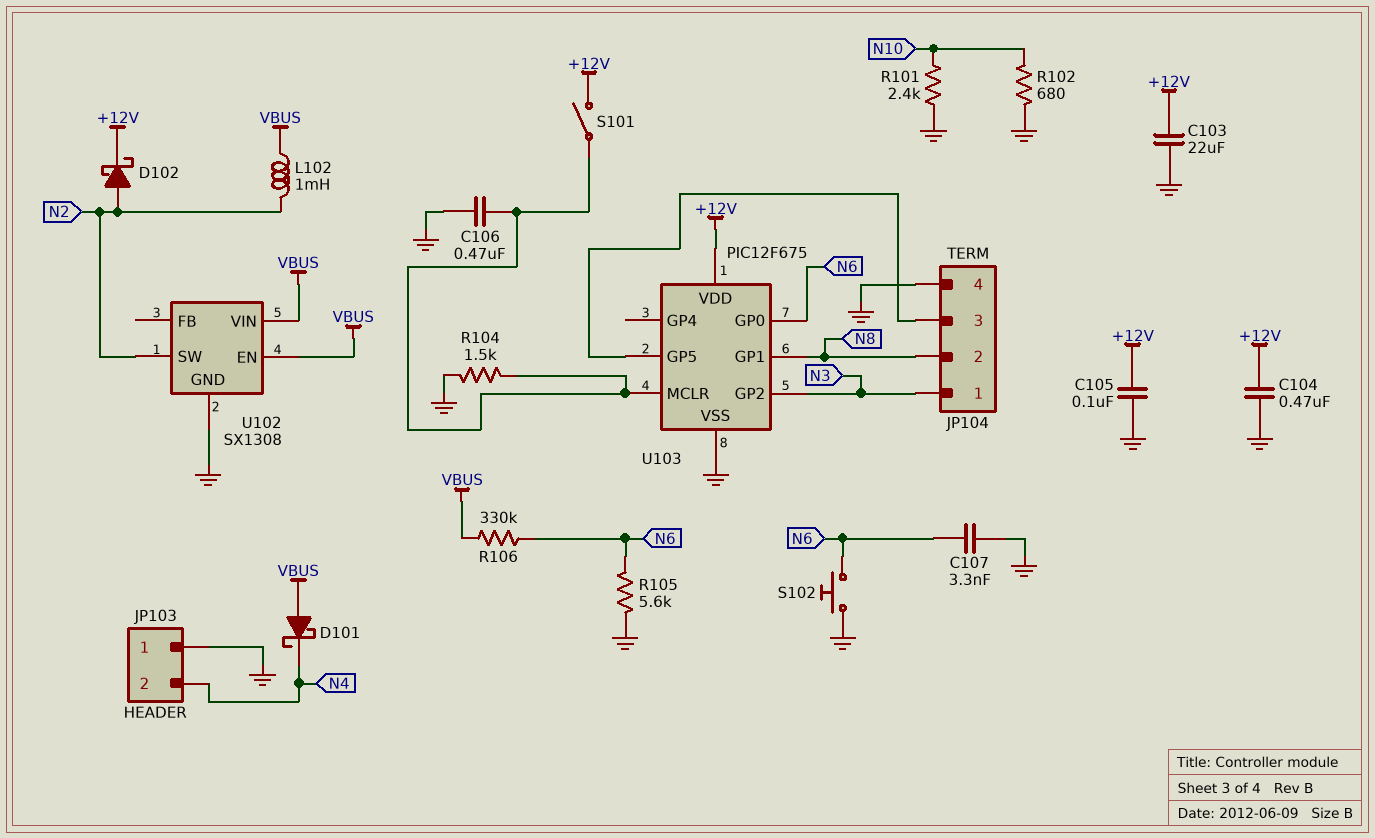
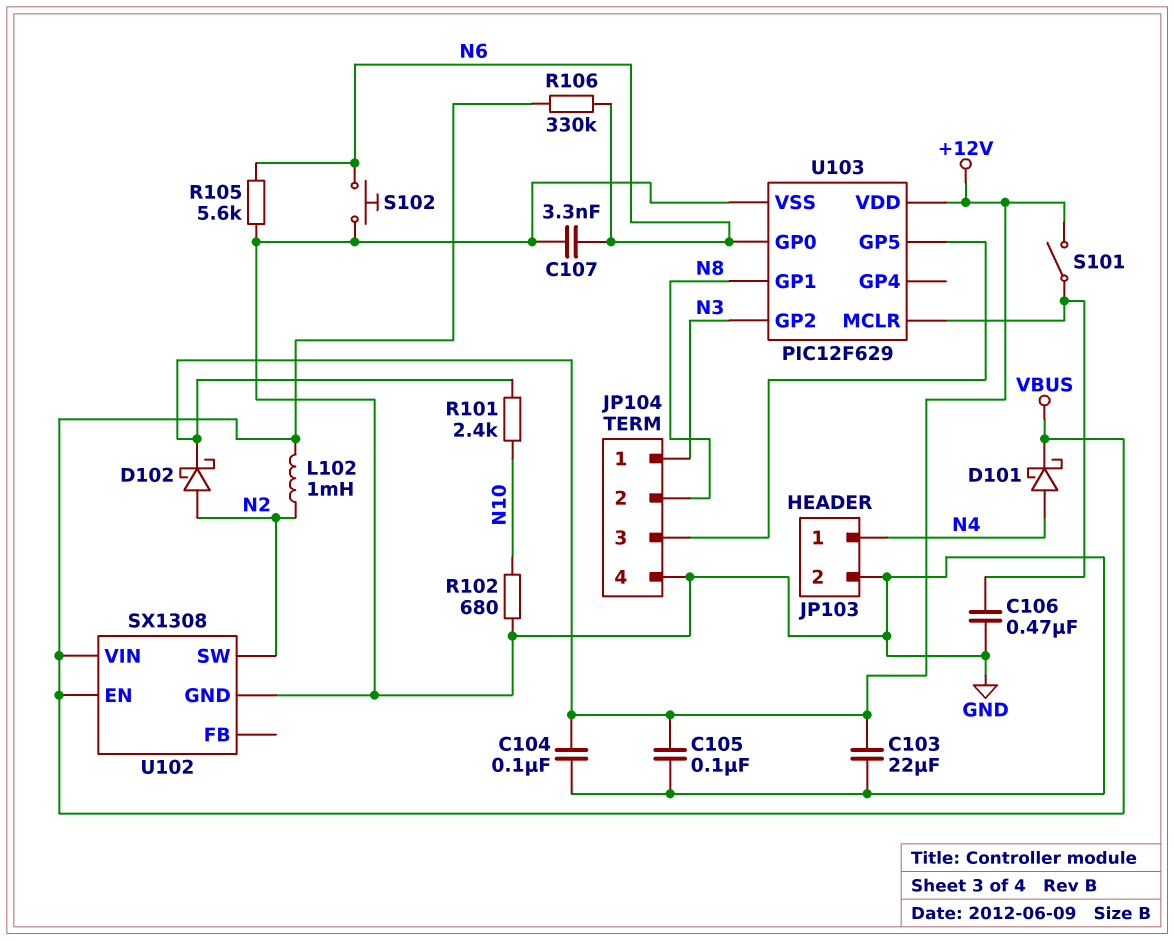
C104: 470nF (+12V, GND) -> 100nF (+12V, GND)
D101: schottky (A VBUS, K N4) -> schottky (A N4, K VBUS)
JP103 pin 1: GND -> N4
JP103 pin 2: N4 -> GND
R101: 2.4k (GND, N10) -> 2.4k (+12V, N10)
R104: 1.5k (GND, U103/MCLR) -> none
U103: PIC12F675 -> PIC12F629

